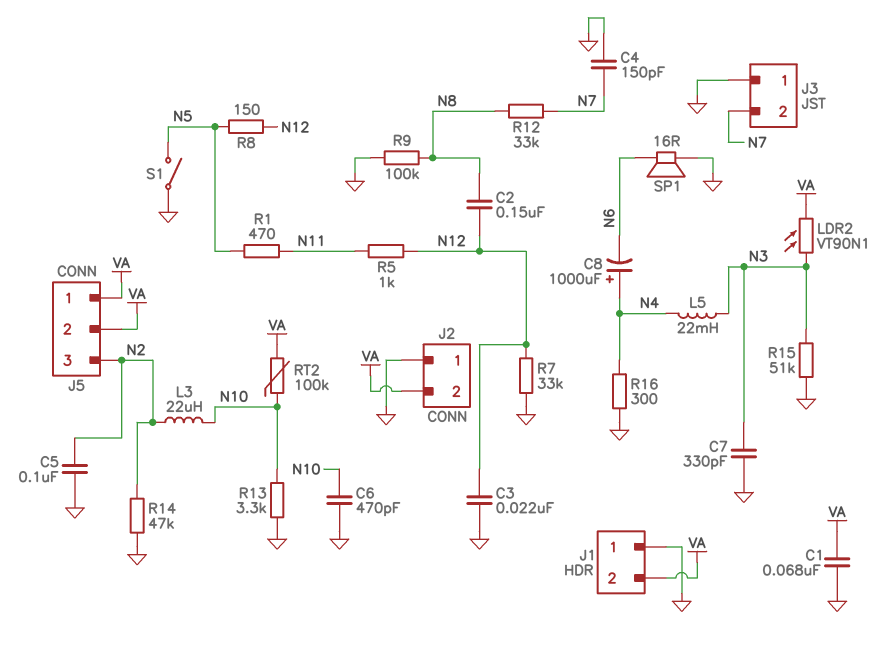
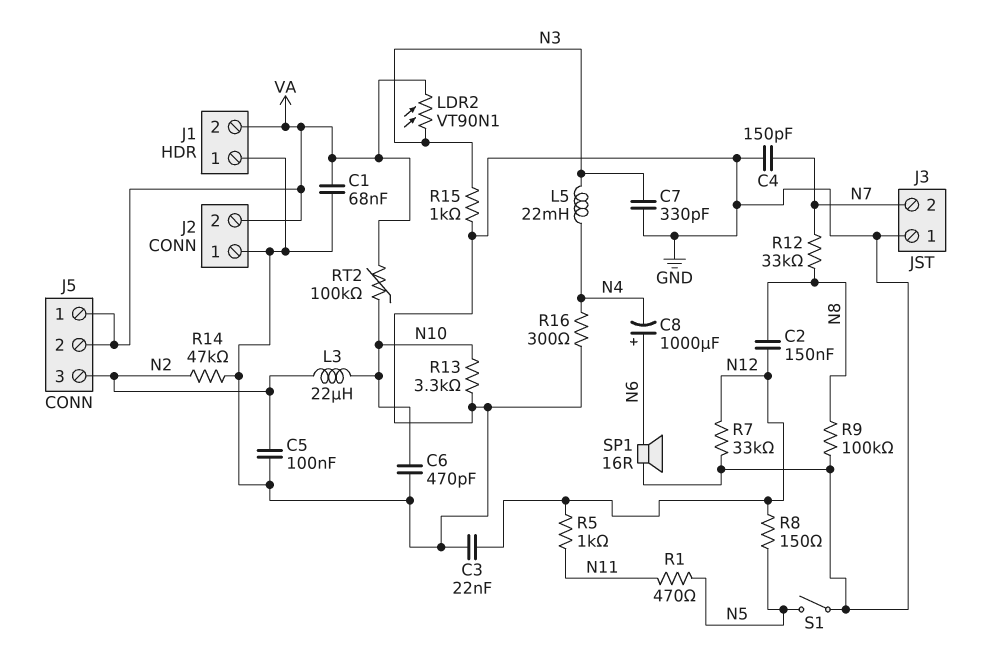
C8: 1000uF (plus N4, minus N6) -> 1000uF (plus N6, minus N4)
R15: 51k (GND, N3) -> 1k (GND, N3)

